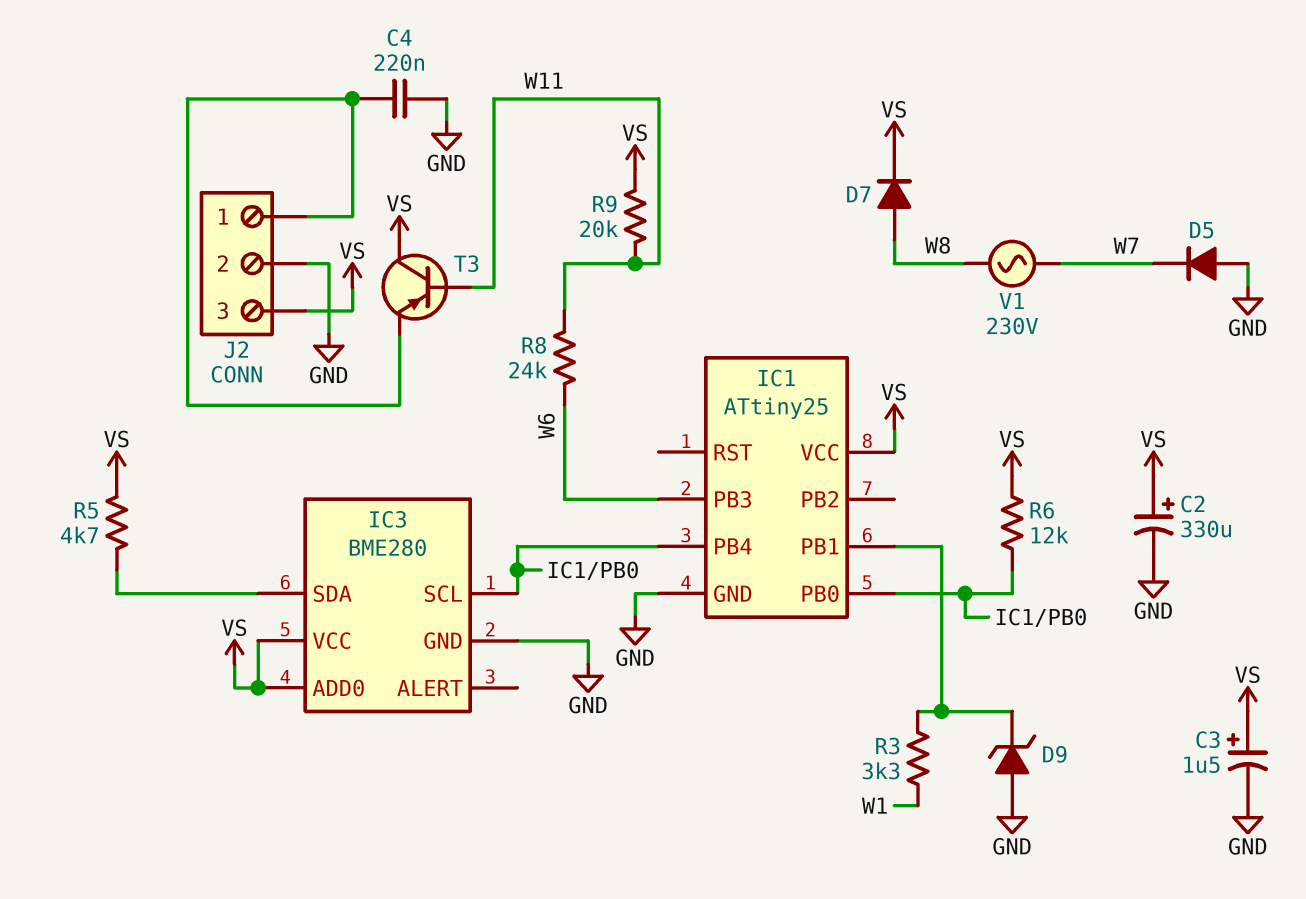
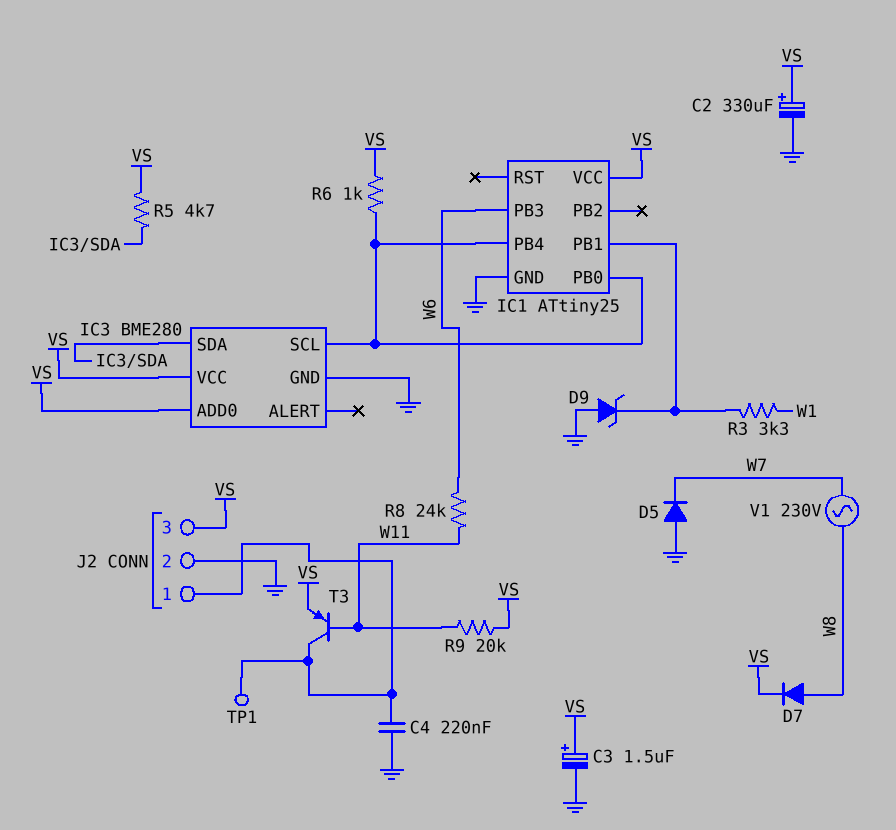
R6: 12k (IC1/PB0, VS) -> 1k (IC1/PB0, VS)
T3: PNP (B W11, C VS, E J2/1) -> PNP (B W11, C J2/1, E VS)
TP1: none -> test point (J2/1)

